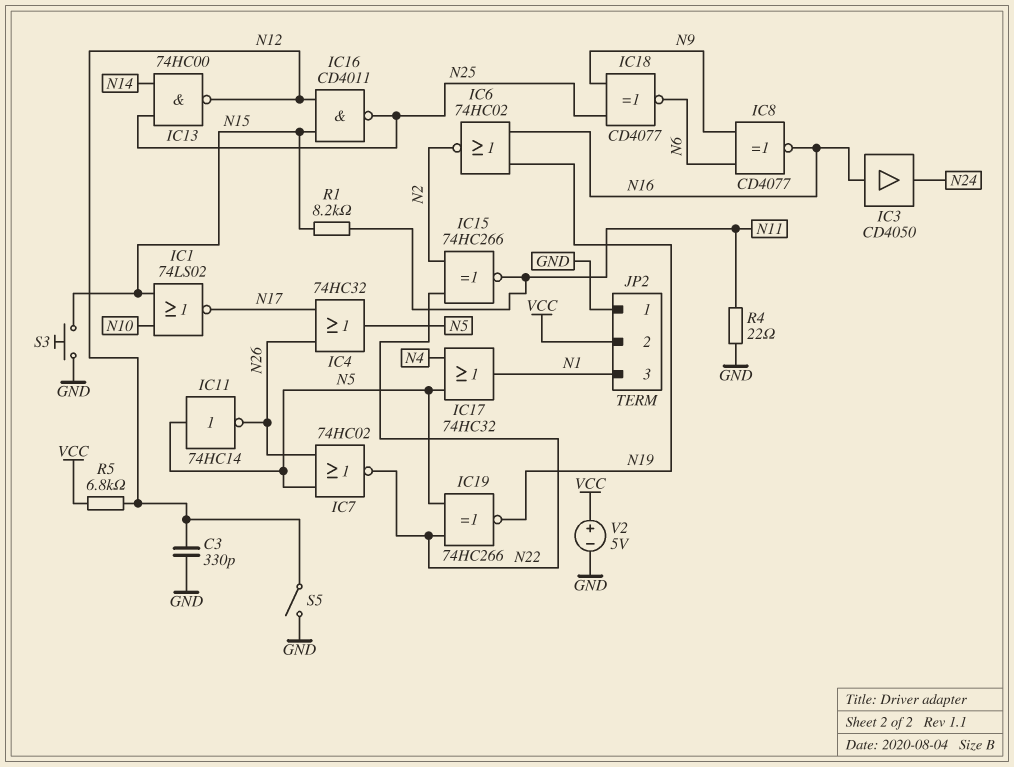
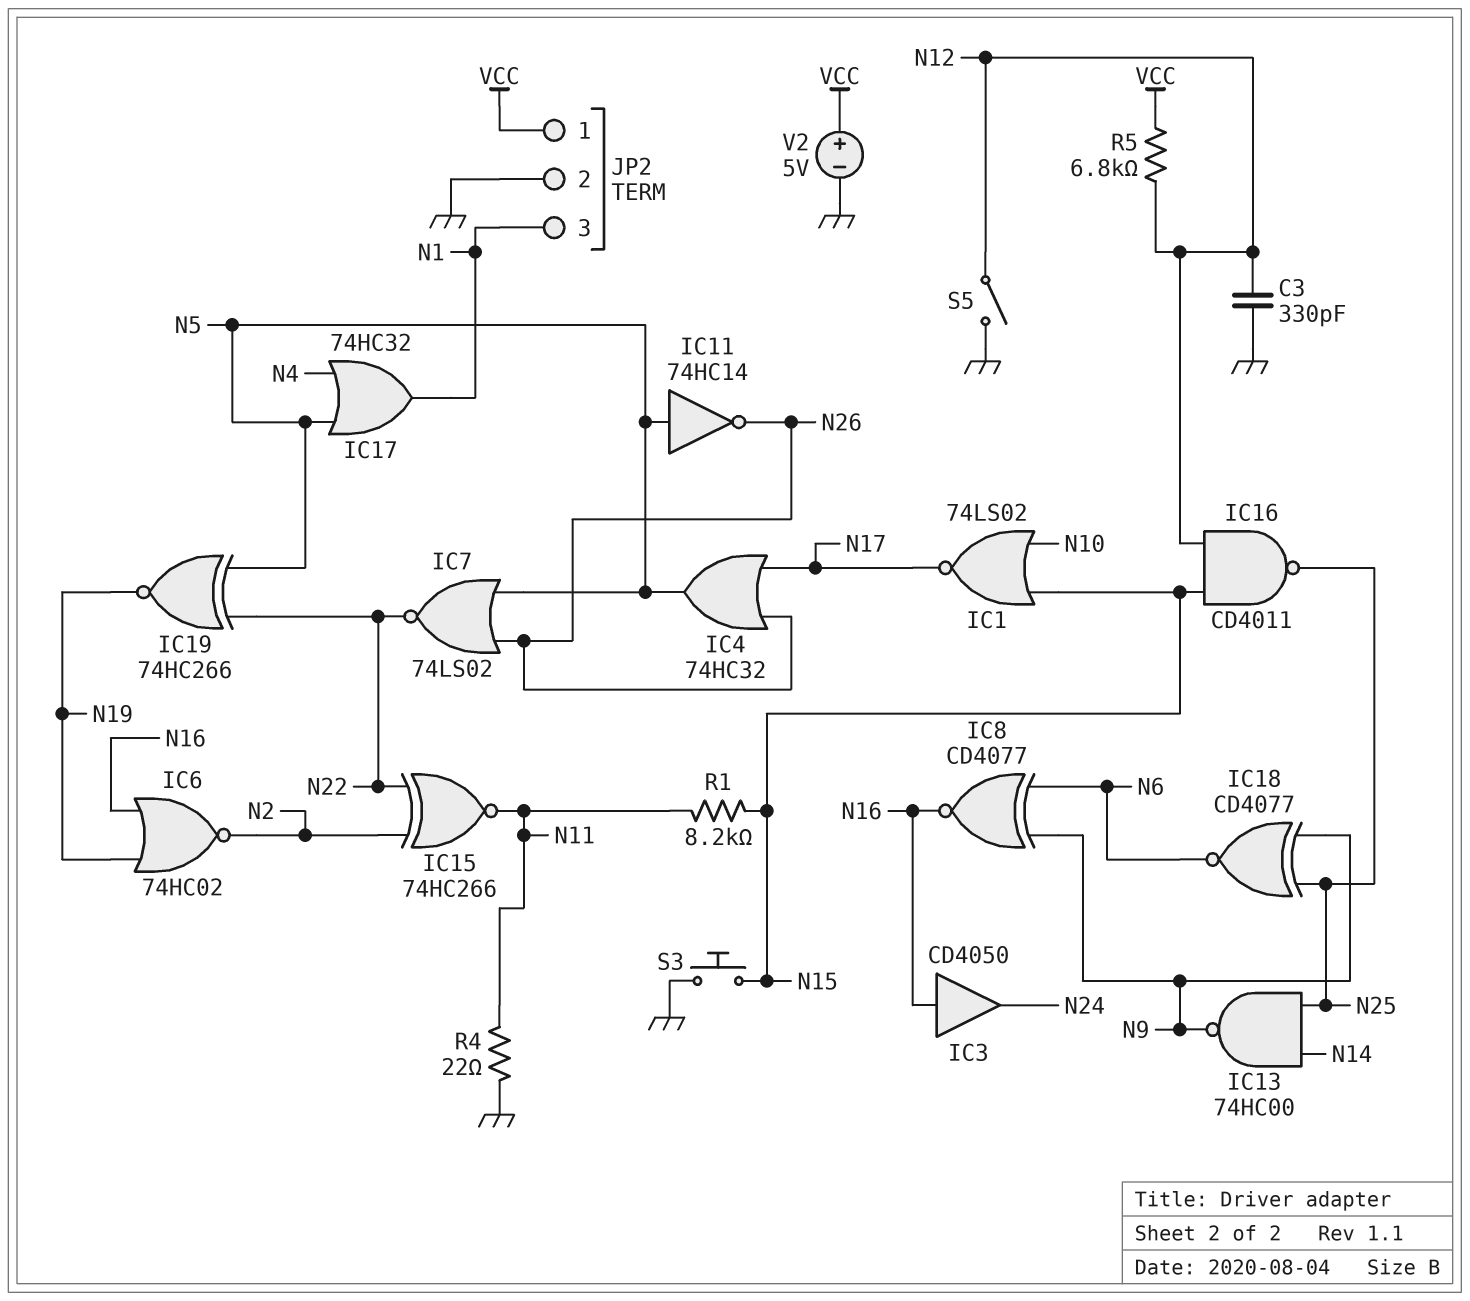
IC7: NOR 74HC02 (in N5, in N26, out N22) -> NOR 74LS02 (in N5, in N26, out N22)
IC13: NAND 74HC00 (in N14, in N25, out N12) -> NAND 74HC00 (in N14, in N25, out N9)
JP2 pin 1: GND -> VCC
JP2 pin 2: VCC -> GND

